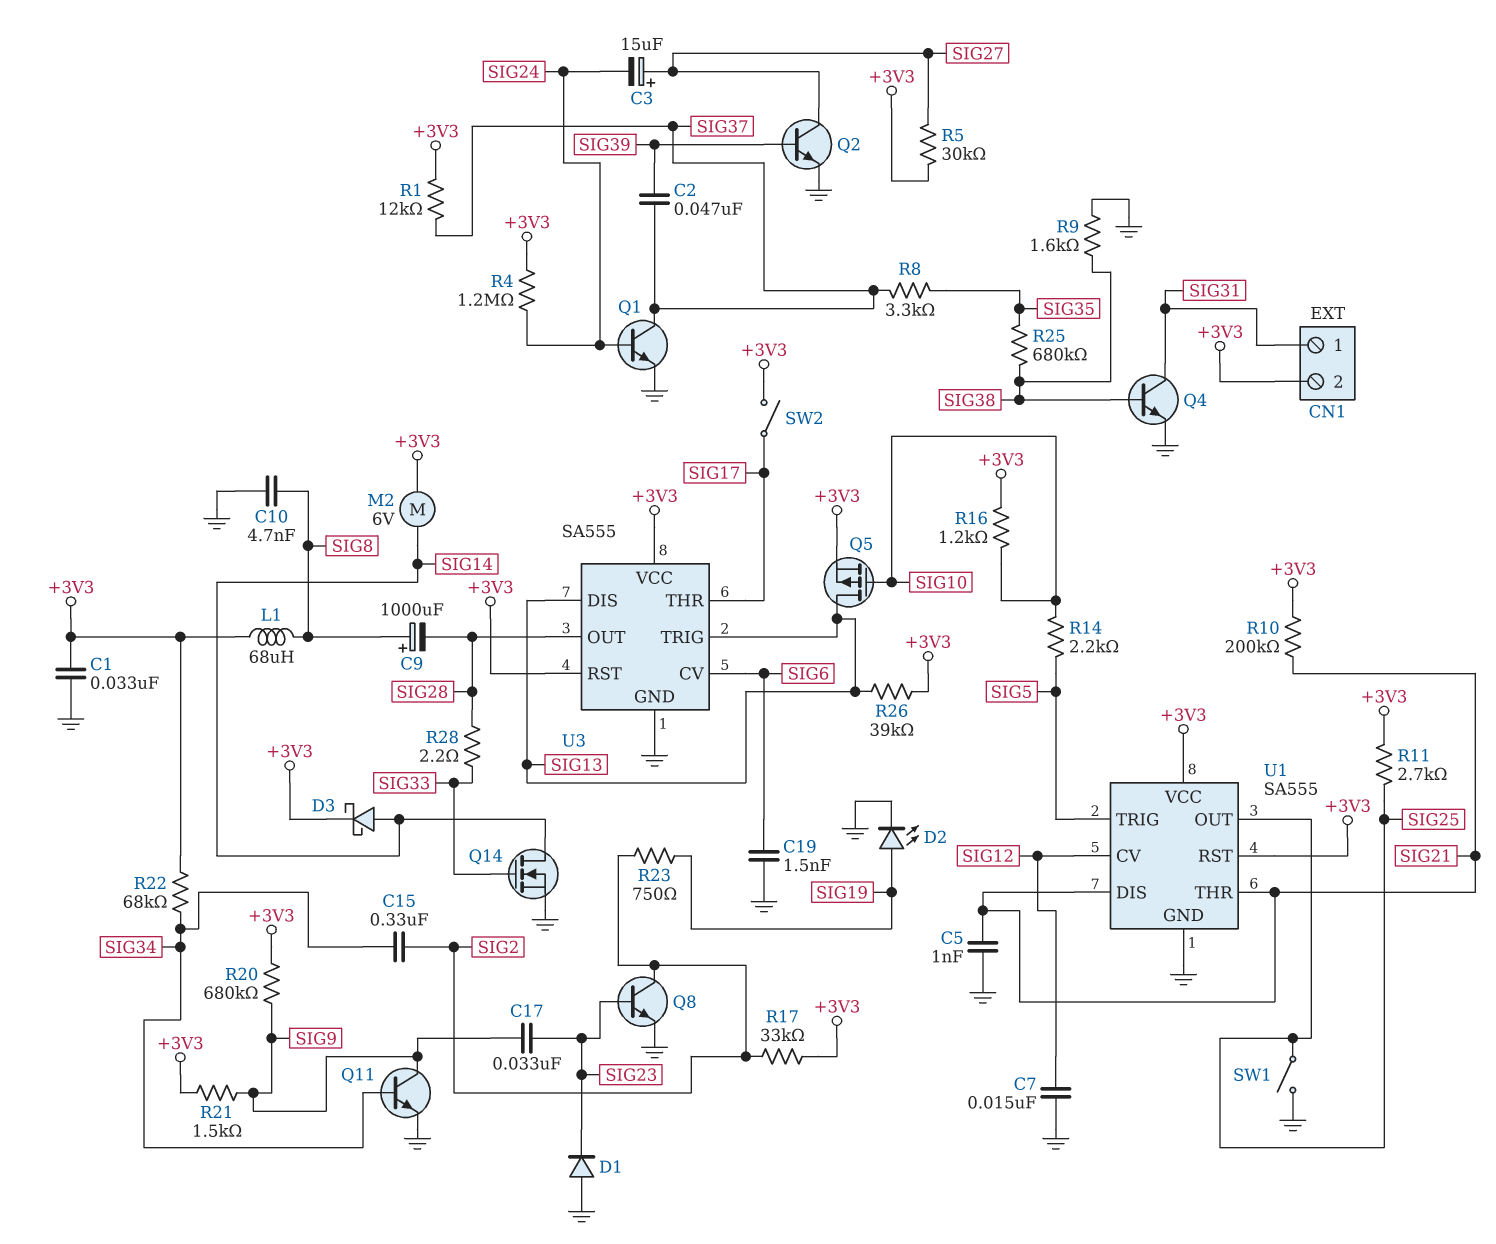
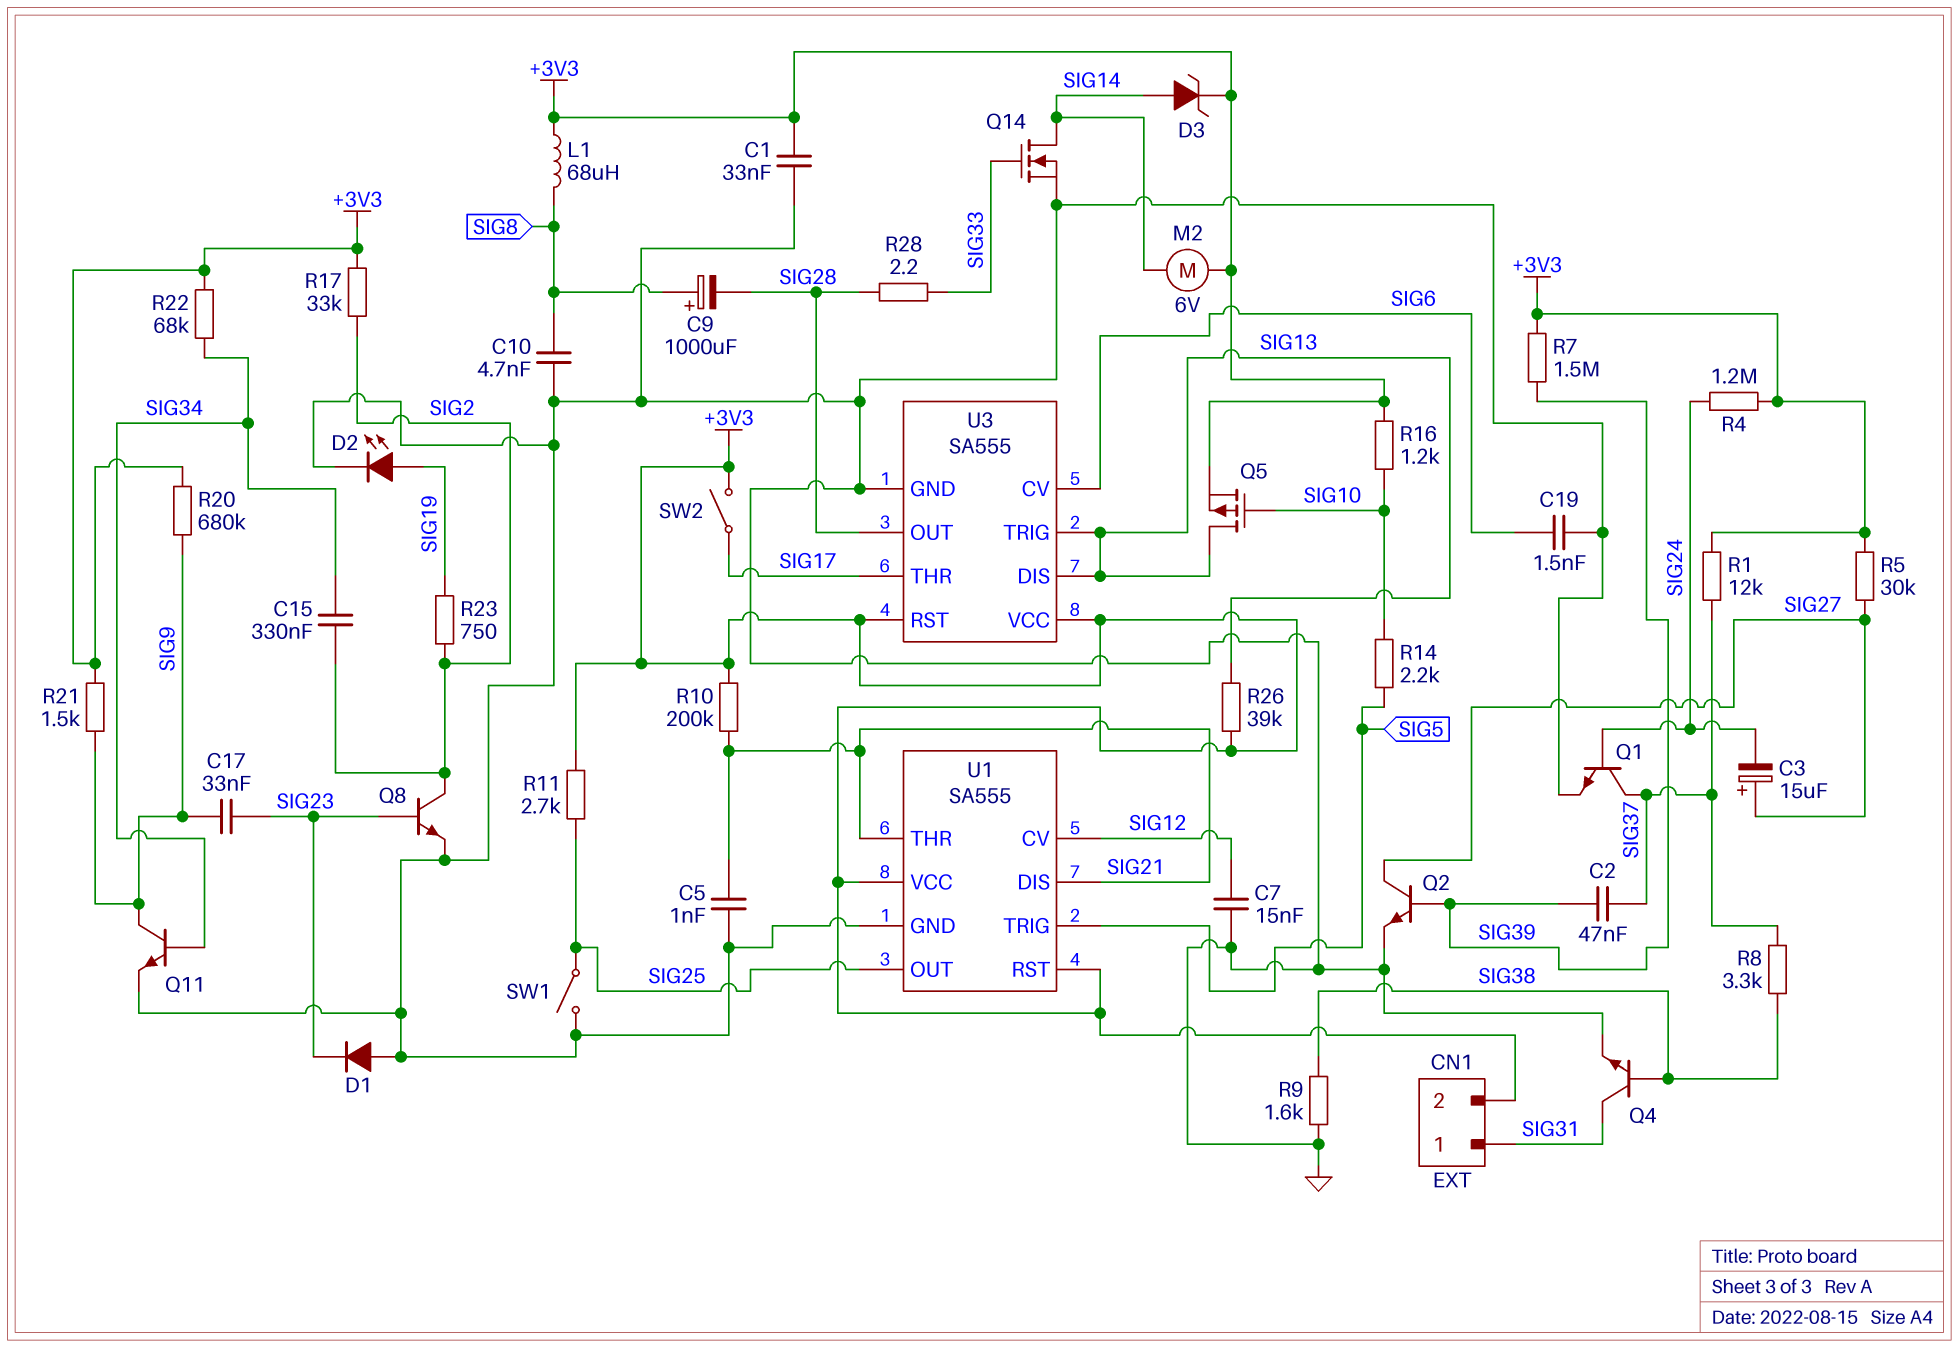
D3: schottky (A SIG14, K +3V3) -> zener (A SIG14, K +3V3)
R7: none -> 1.5M (+3V3, SIG39)
R8: 3.3k (SIG35, SIG37) -> 3.3k (SIG37, SIG38)
R25: 680k (SIG35, SIG38) -> none

